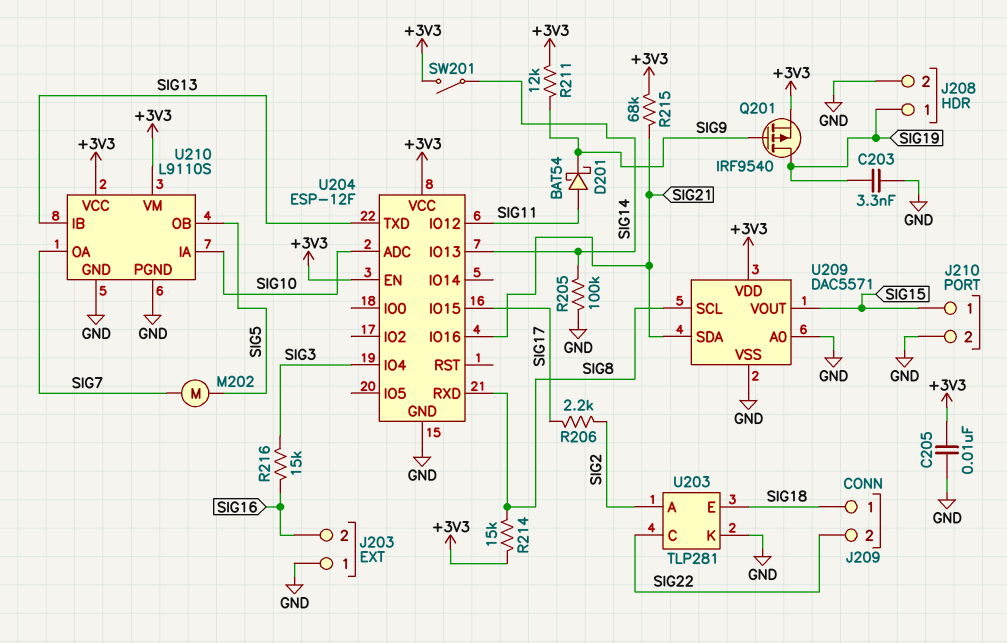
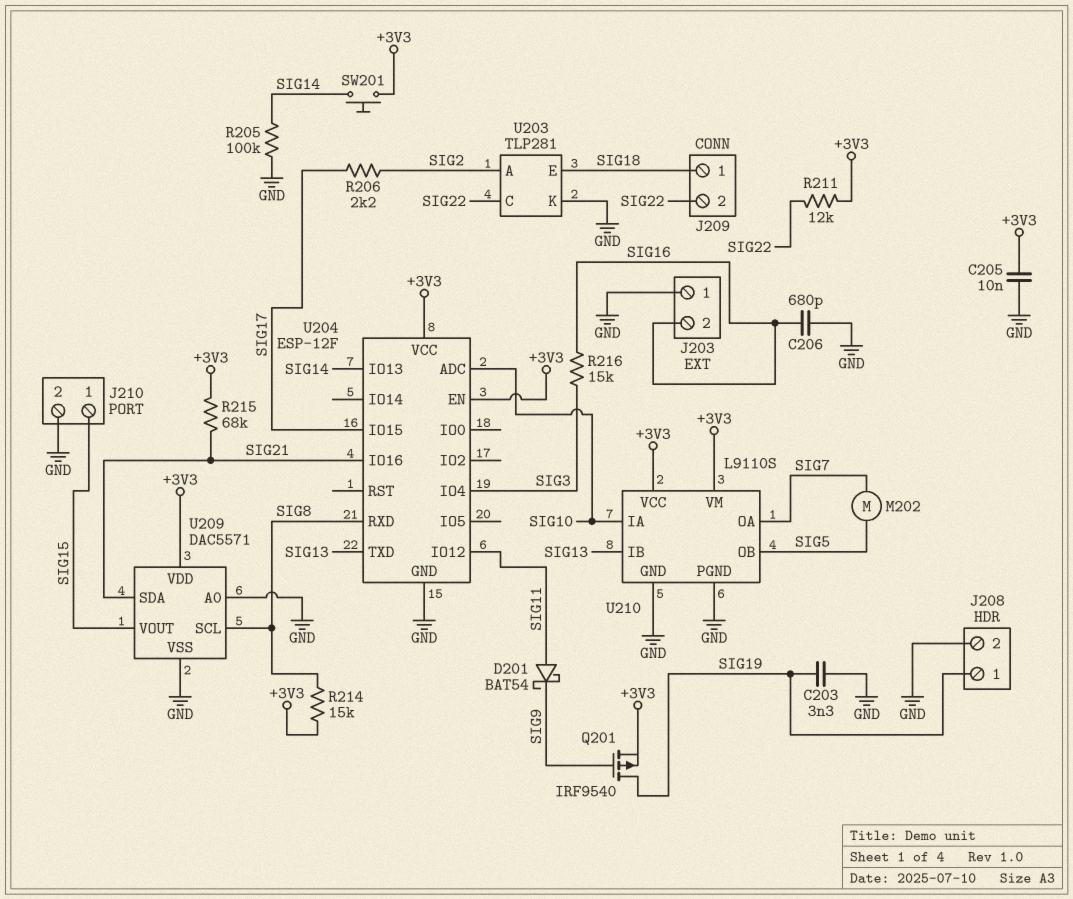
C206: none -> 680pF (GND, SIG16)
R211: 12k (+3V3, SIG9) -> 12k (+3V3, SIG22)
SW201: switch (+3V3, SIG14) -> button (+3V3, SIG14)

